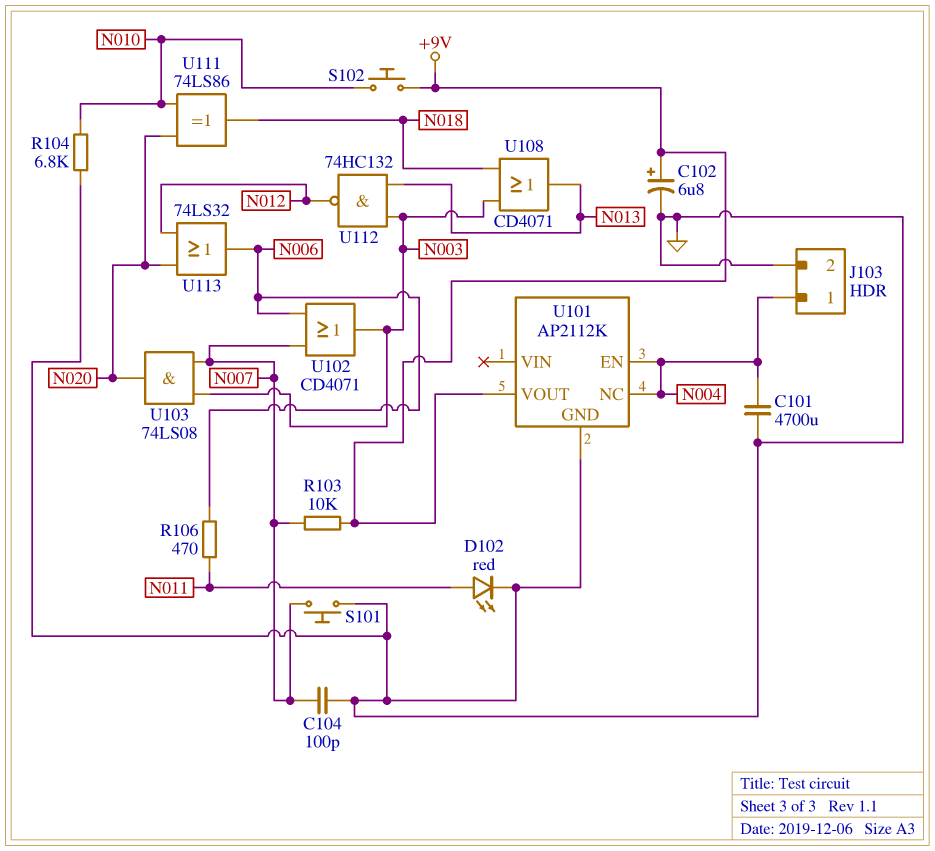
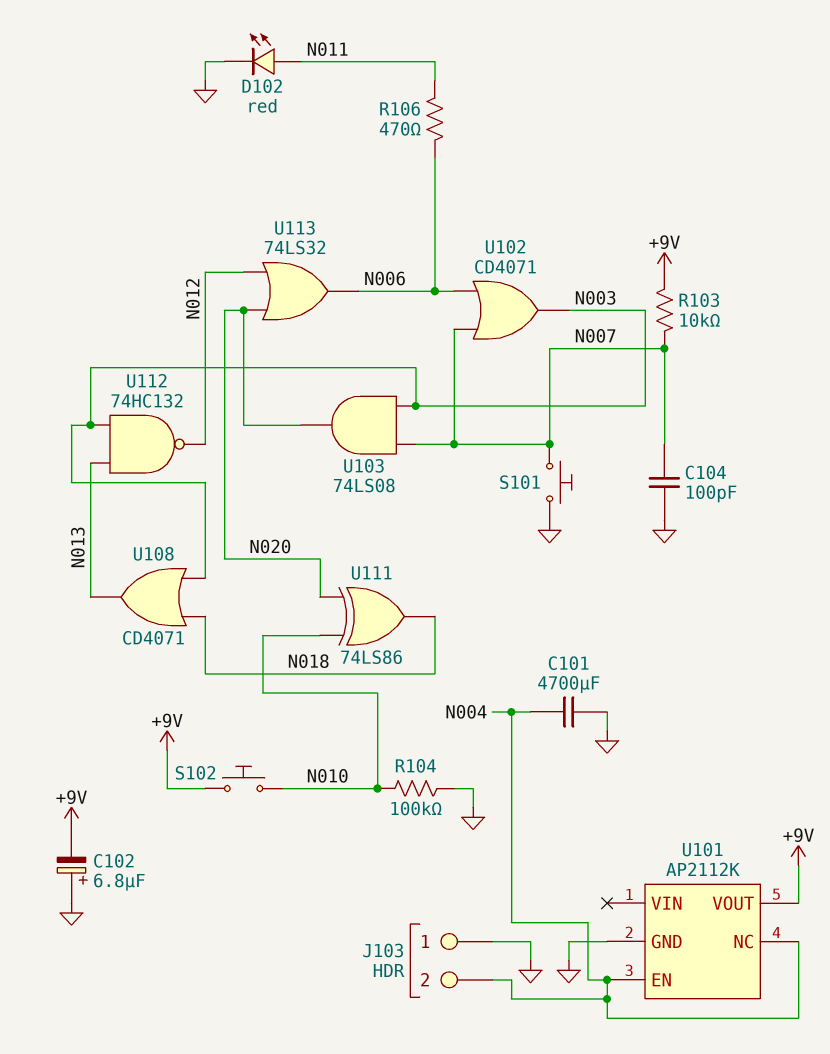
C102: 6.8uF (plus +9V, minus GND) -> 6.8uF (plus GND, minus +9V)
J103 pin 1: N004 -> GND
J103 pin 2: GND -> N004
R104: 6.8k (GND, N010) -> 100k (GND, N010)

